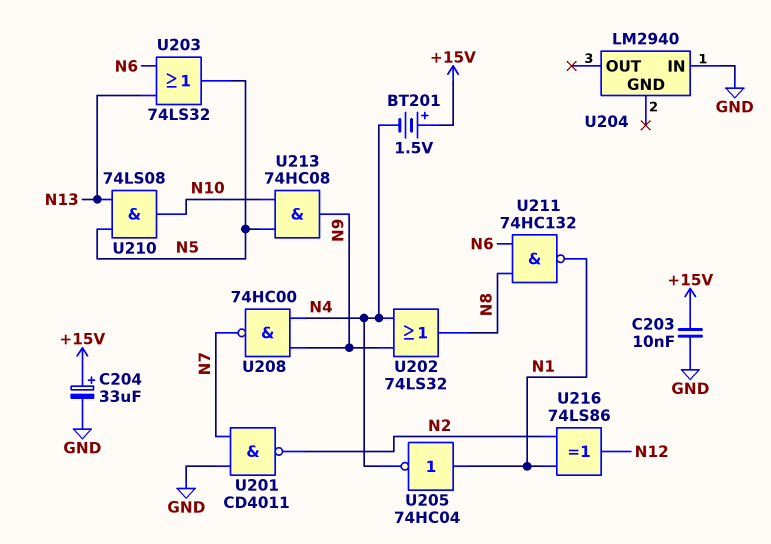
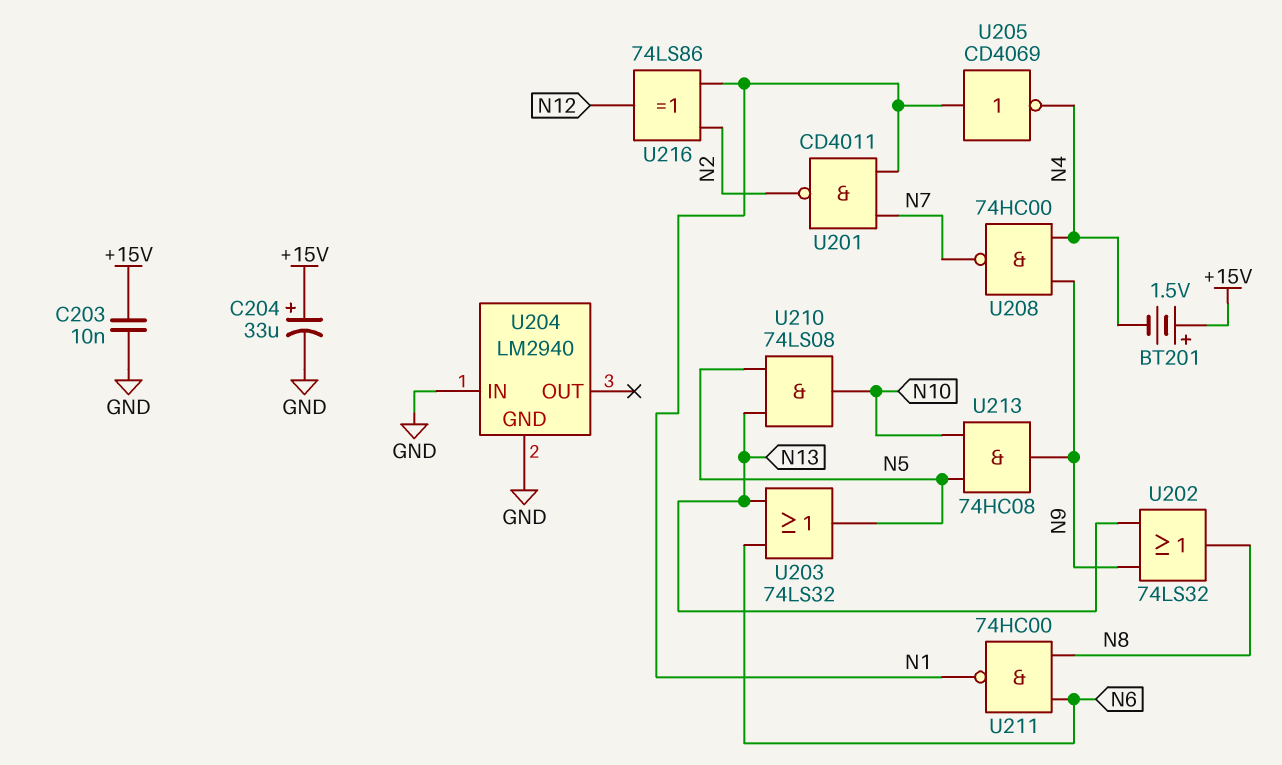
U201: NAND CD4011 (in GND, in N7, out N2) -> NAND CD4011 (in N1, in N7, out N2)
U202: OR 74LS32 (in N4, in N9, out N8) -> OR 74LS32 (in N9, in N13, out N8)
U204 pin GND: none -> GND
U205: NOT 74HC04 (in N1, out N4) -> NOT CD4069 (in N1, out N4)
U211: NAND 74HC132 (in N6, in N8, out N1) -> NAND 74HC00 (in N6, in N8, out N1)

